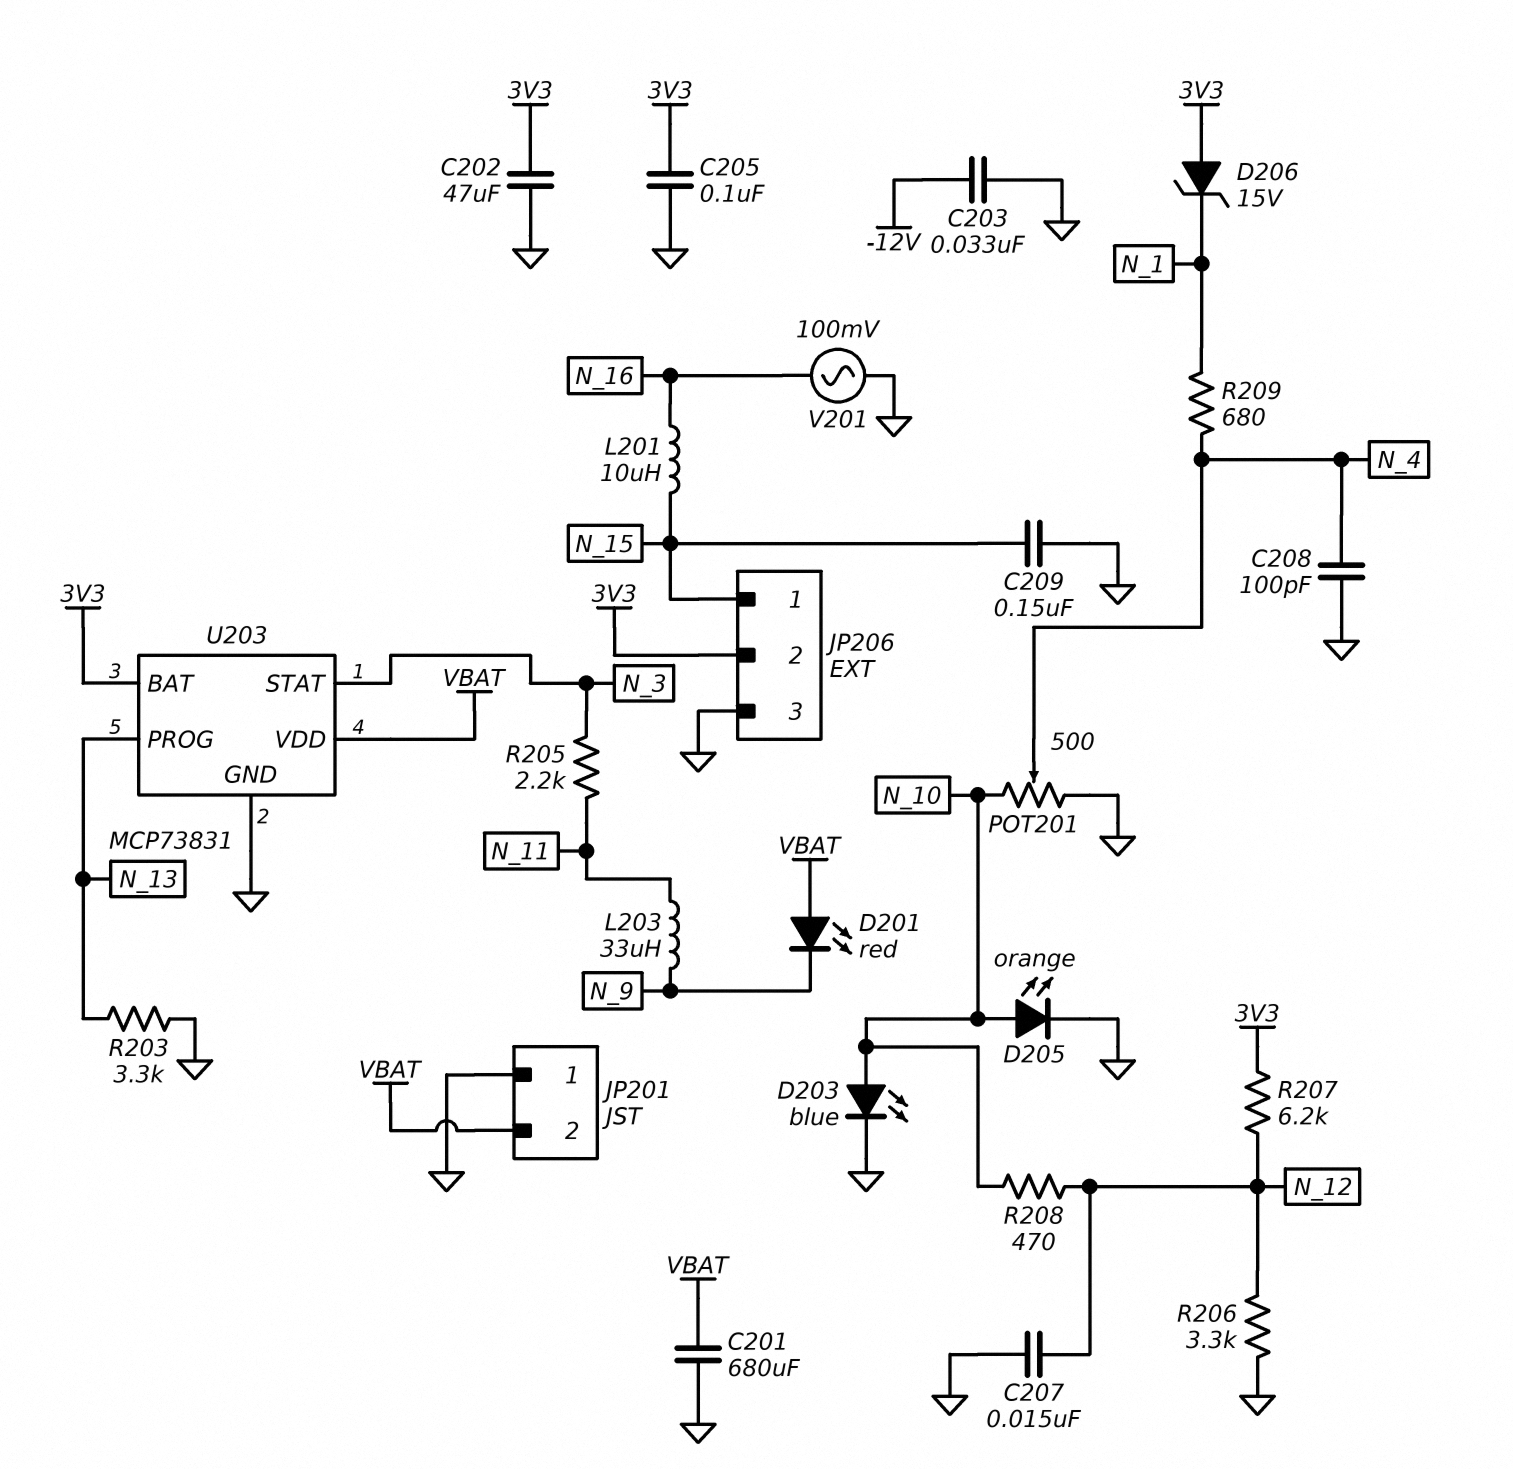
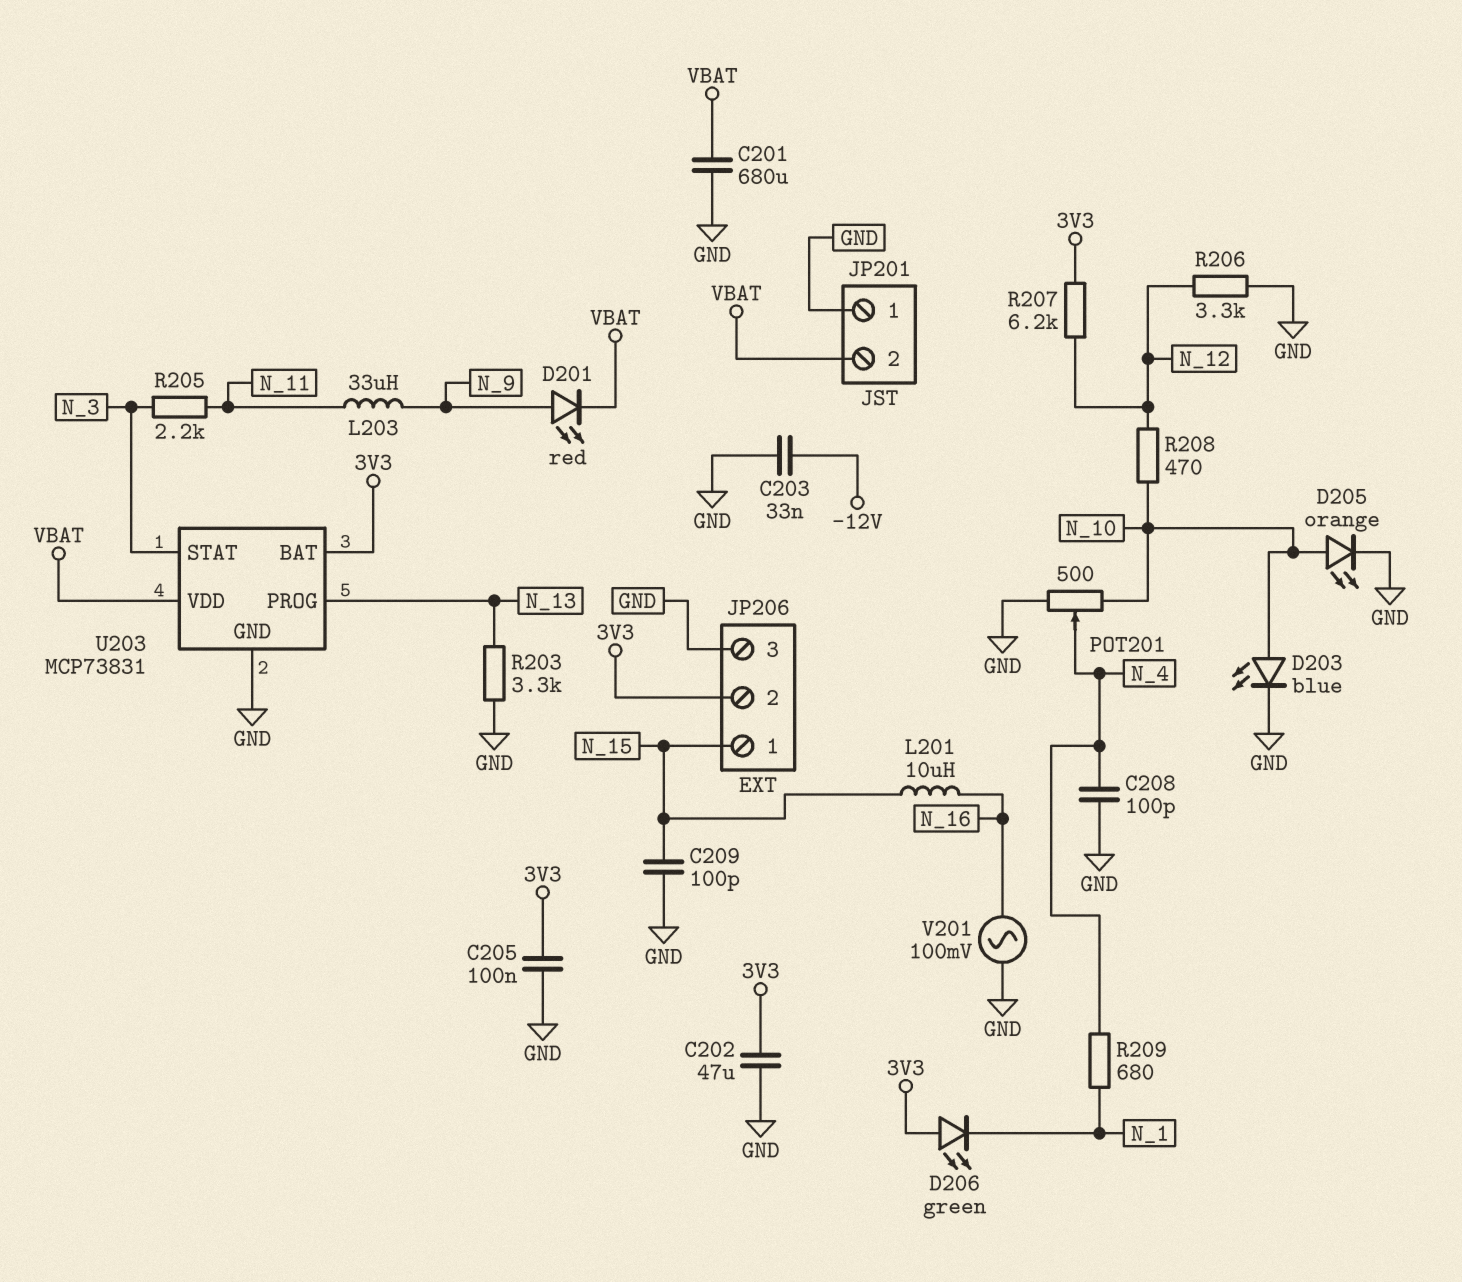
C207: 15nF (GND, N_12) -> none
C209: 150nF (GND, N_15) -> 100pF (GND, N_15)
D201: LED red (A VBAT, K N_9) -> LED red (A N_9, K VBAT)
D206: zener 15V (A 3V3, K N_1) -> LED green (A 3V3, K N_1)

